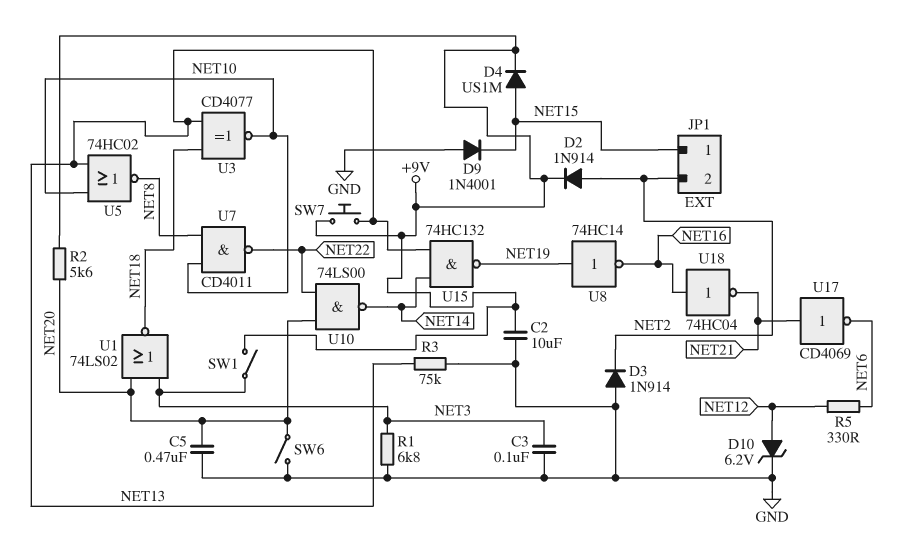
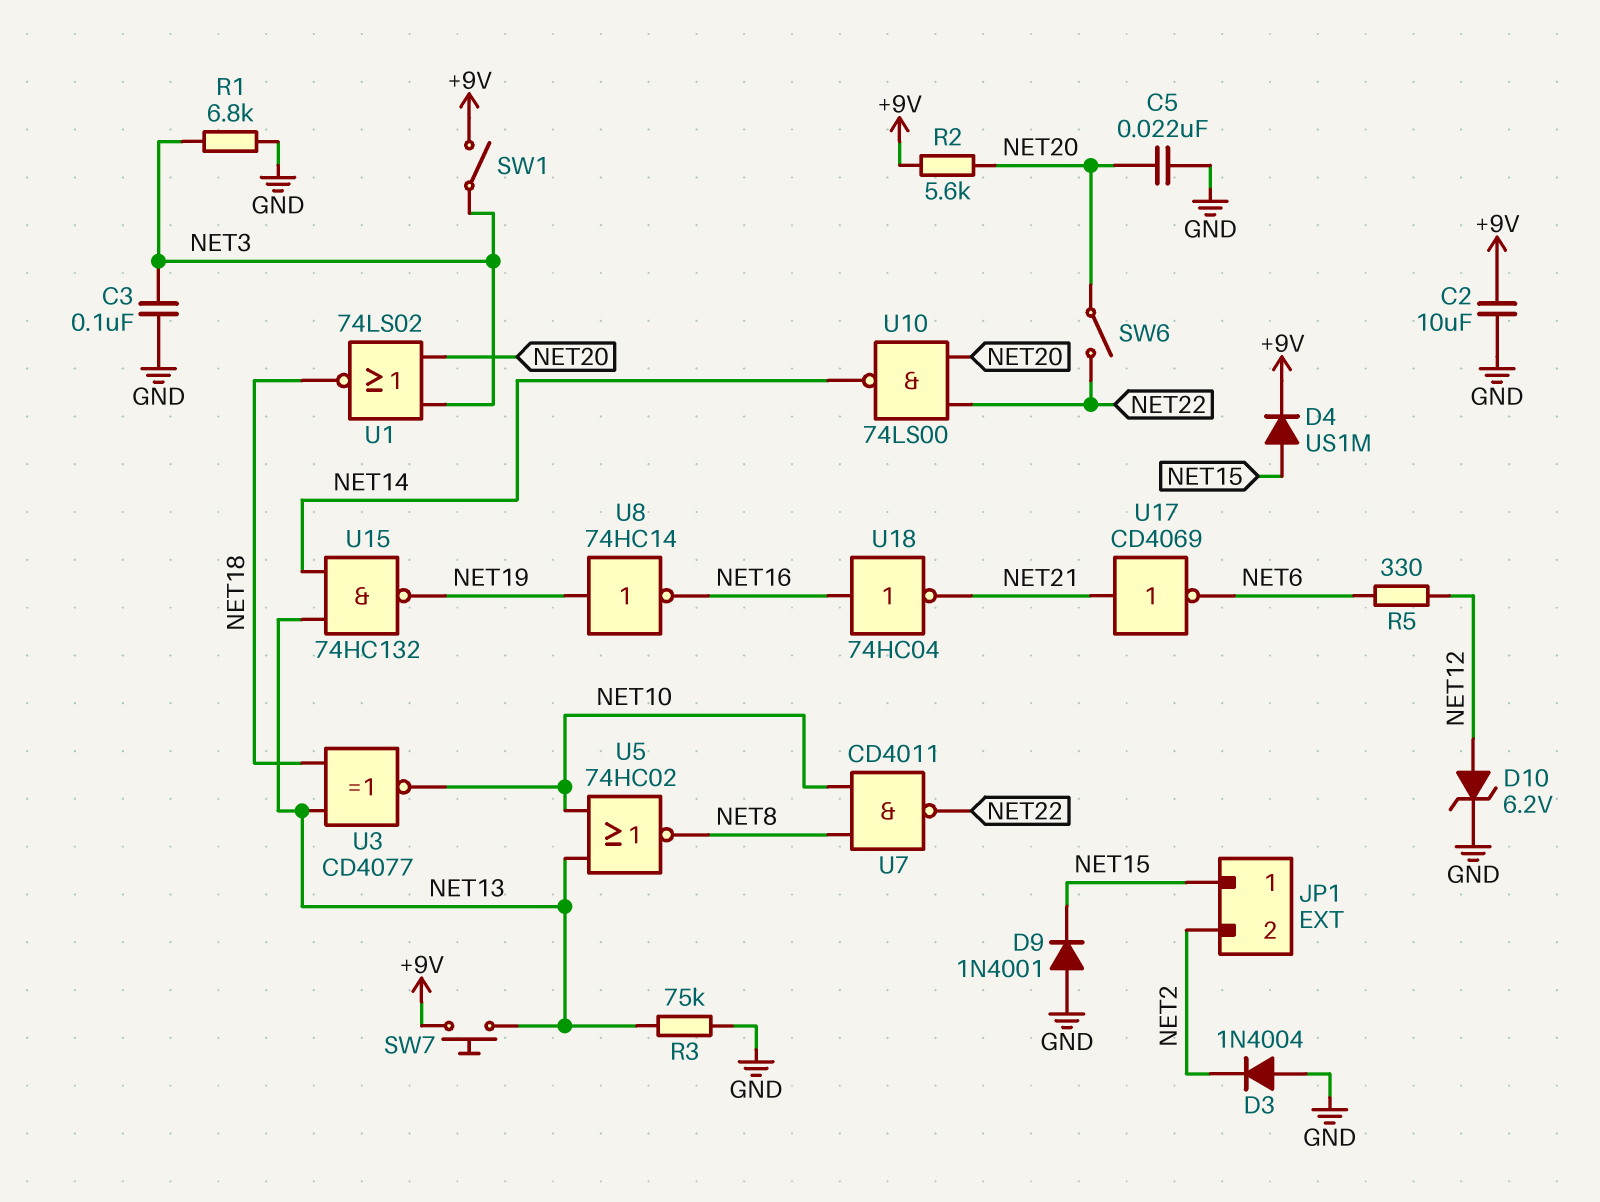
C5: 470nF (GND, NET20) -> 22nF (GND, NET20)
D2: diode 1N914 (A NET2, K +9V) -> none
D3: diode 1N914 (A GND, K NET2) -> diode 1N4004 (A GND, K NET2)
SW6: switch (GND, NET20) -> switch (NET20, NET22)

